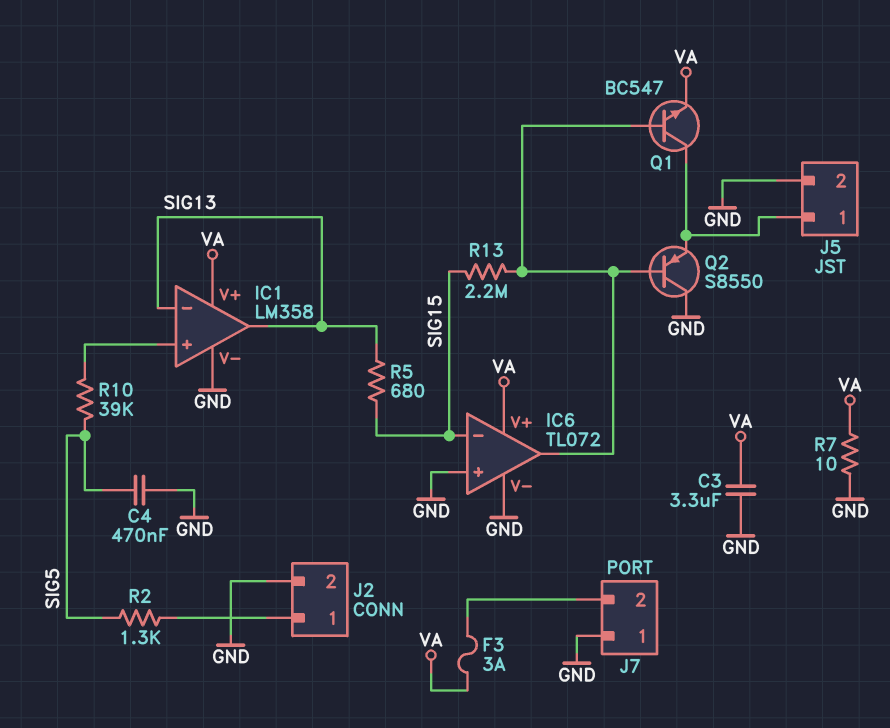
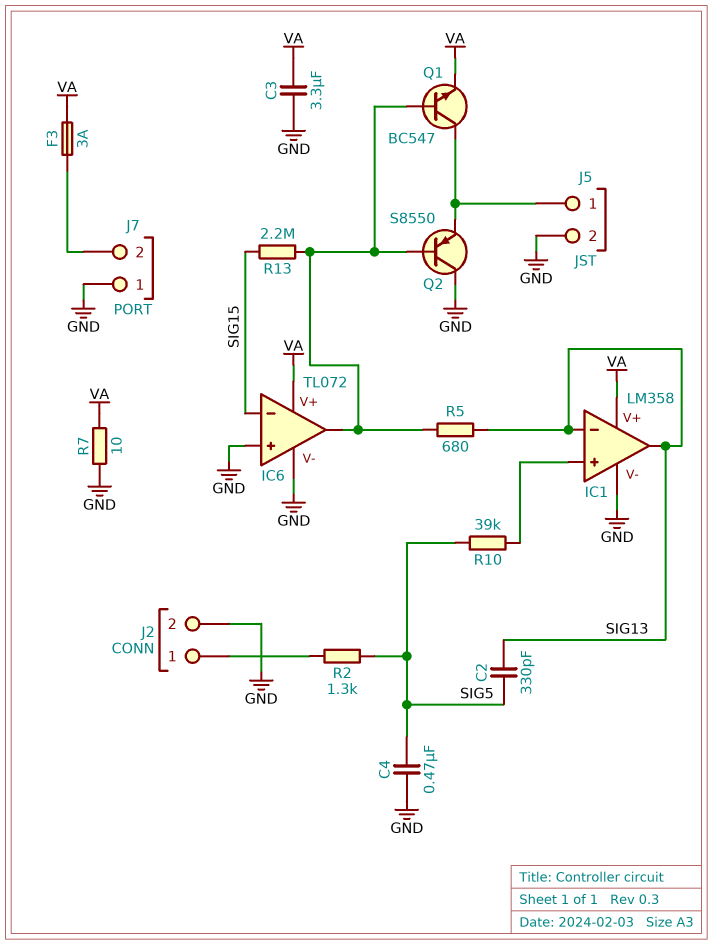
C2: none -> 330pF (SIG5, SIG13)
R5: 680 (SIG13, SIG15) -> 680 (IC6/out, SIG13)

